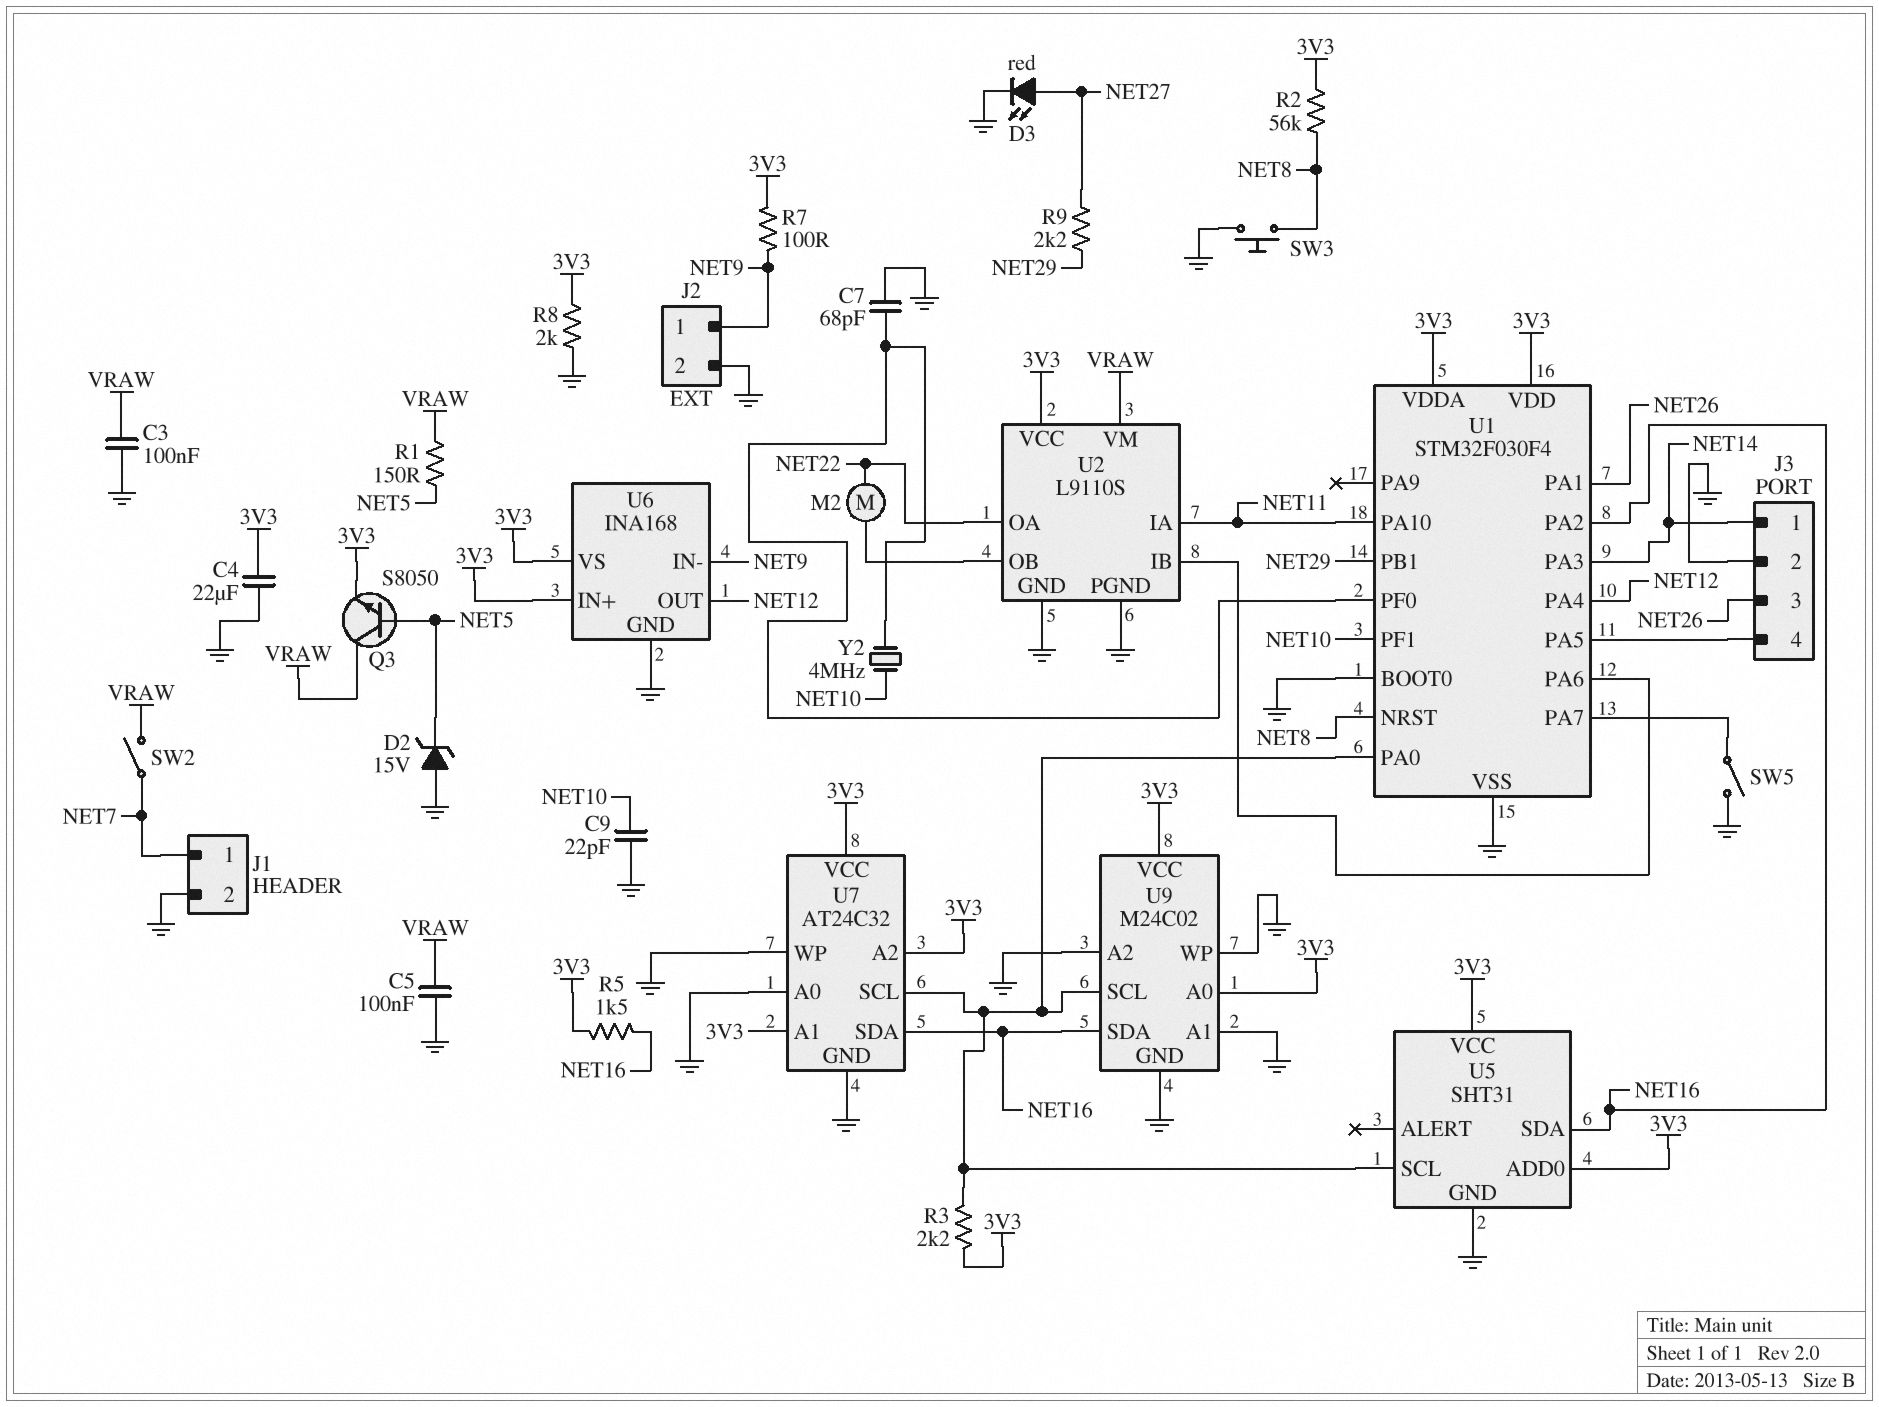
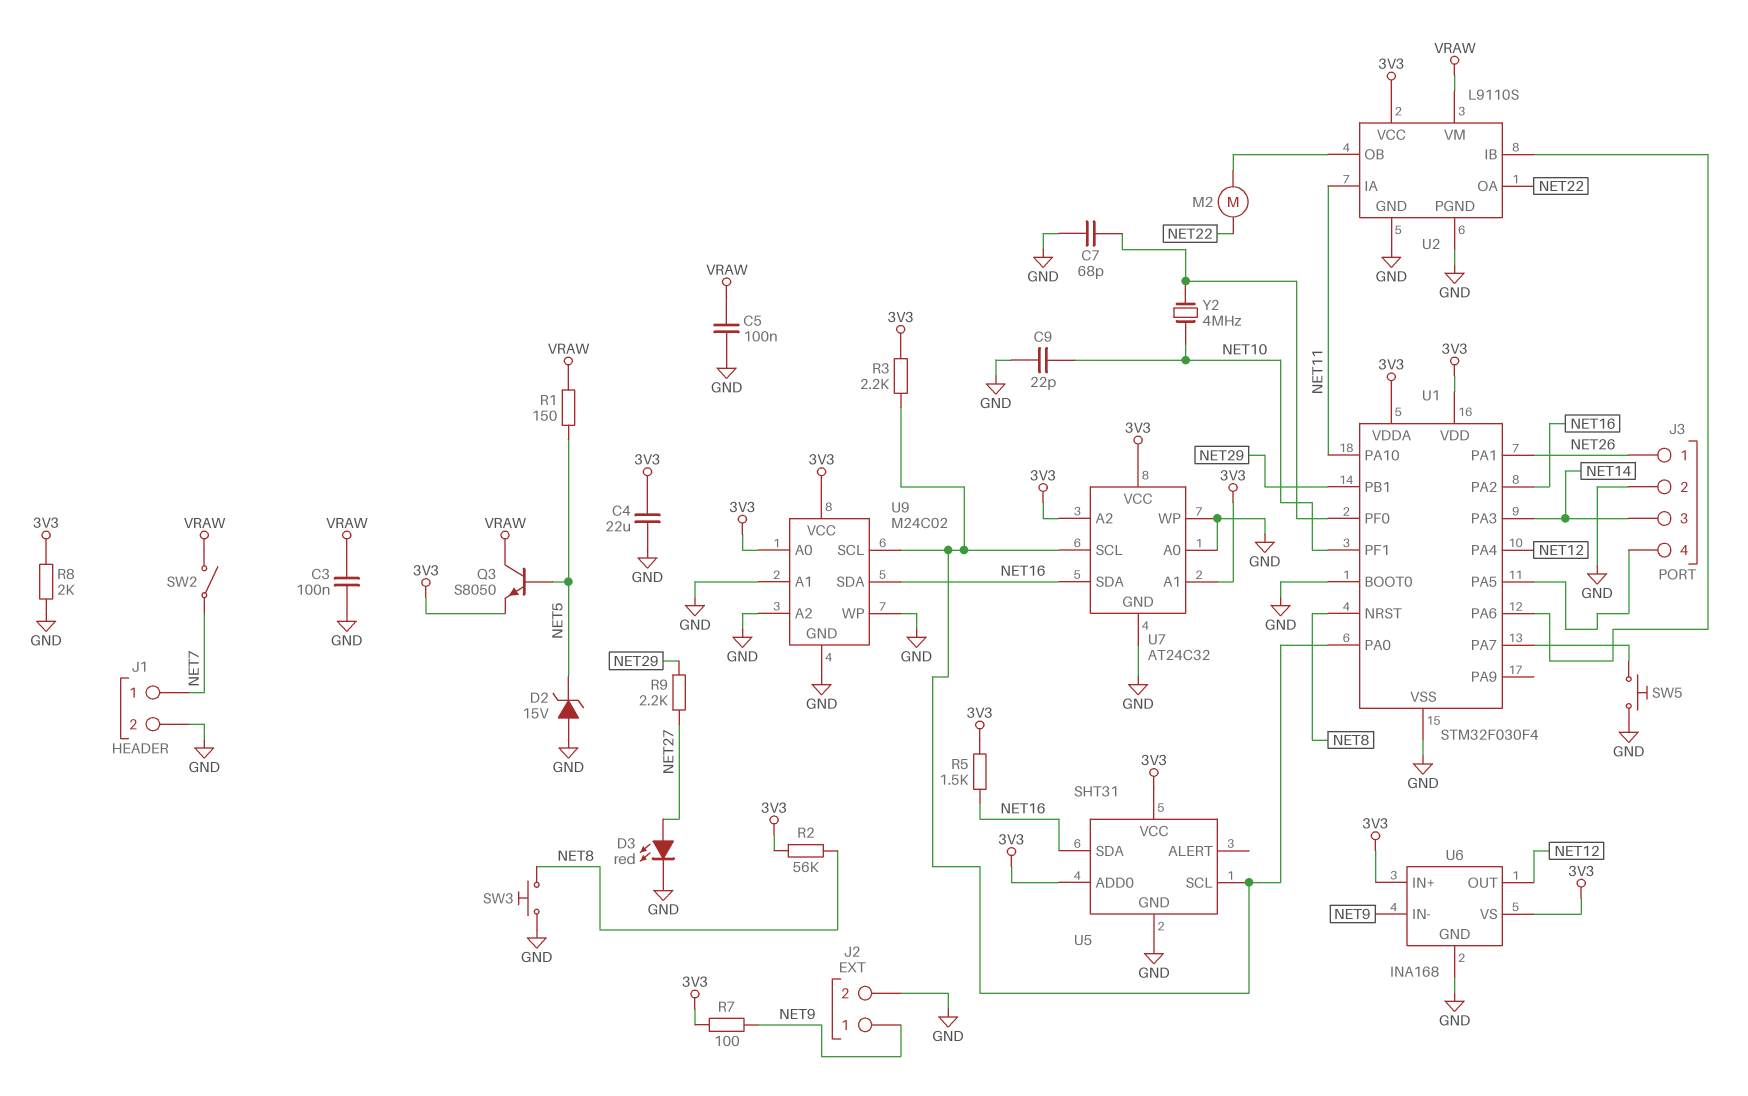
J3 pin 1: NET14 -> NET26
J3 pin 3: NET26 -> NET14
SW5: switch (GND, U1/PA7) -> button (GND, U1/PA7)

